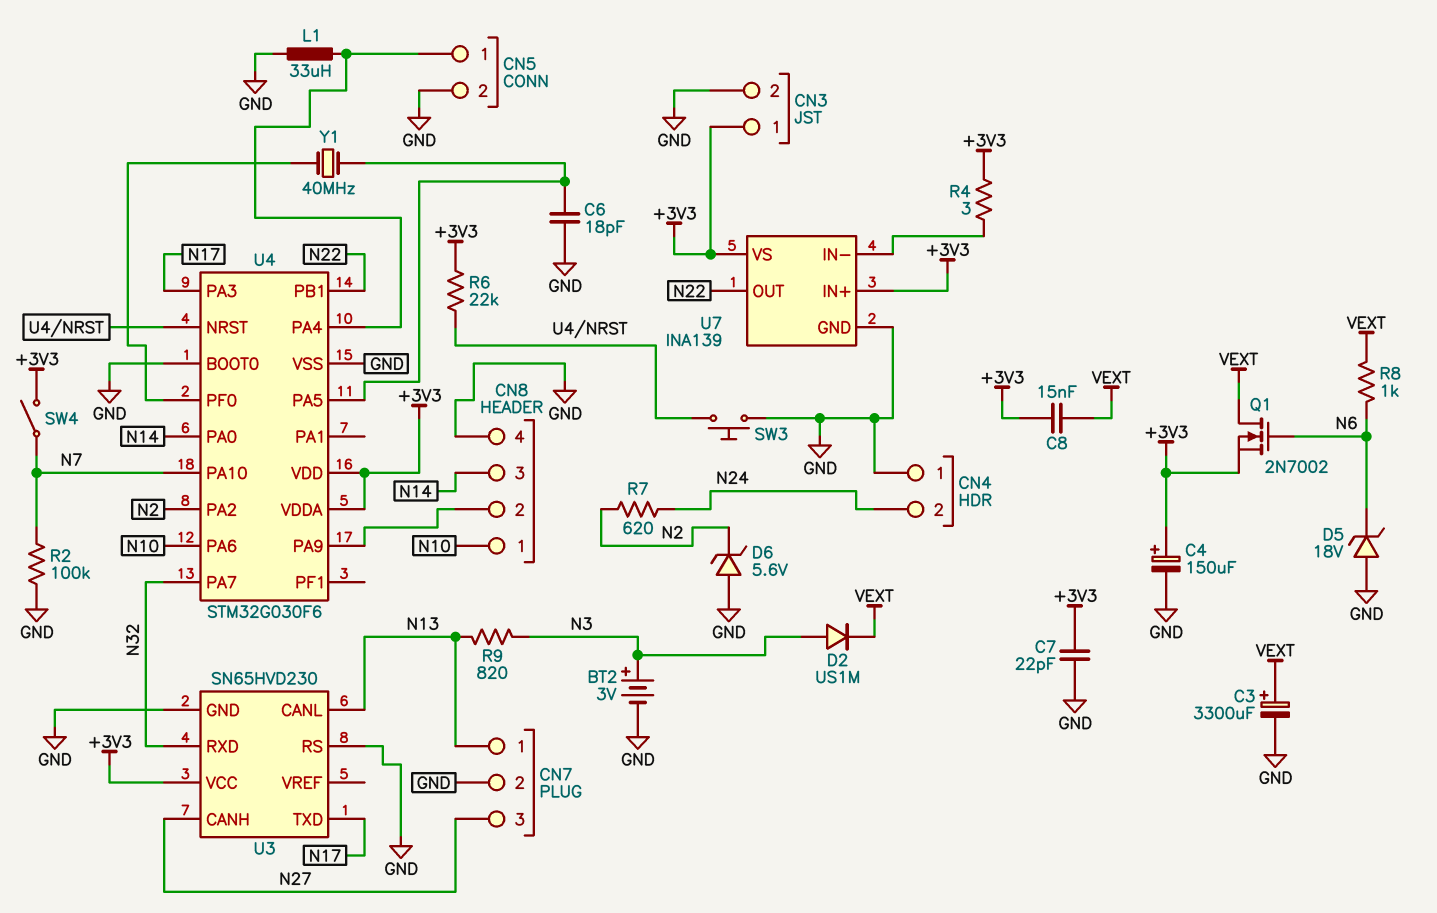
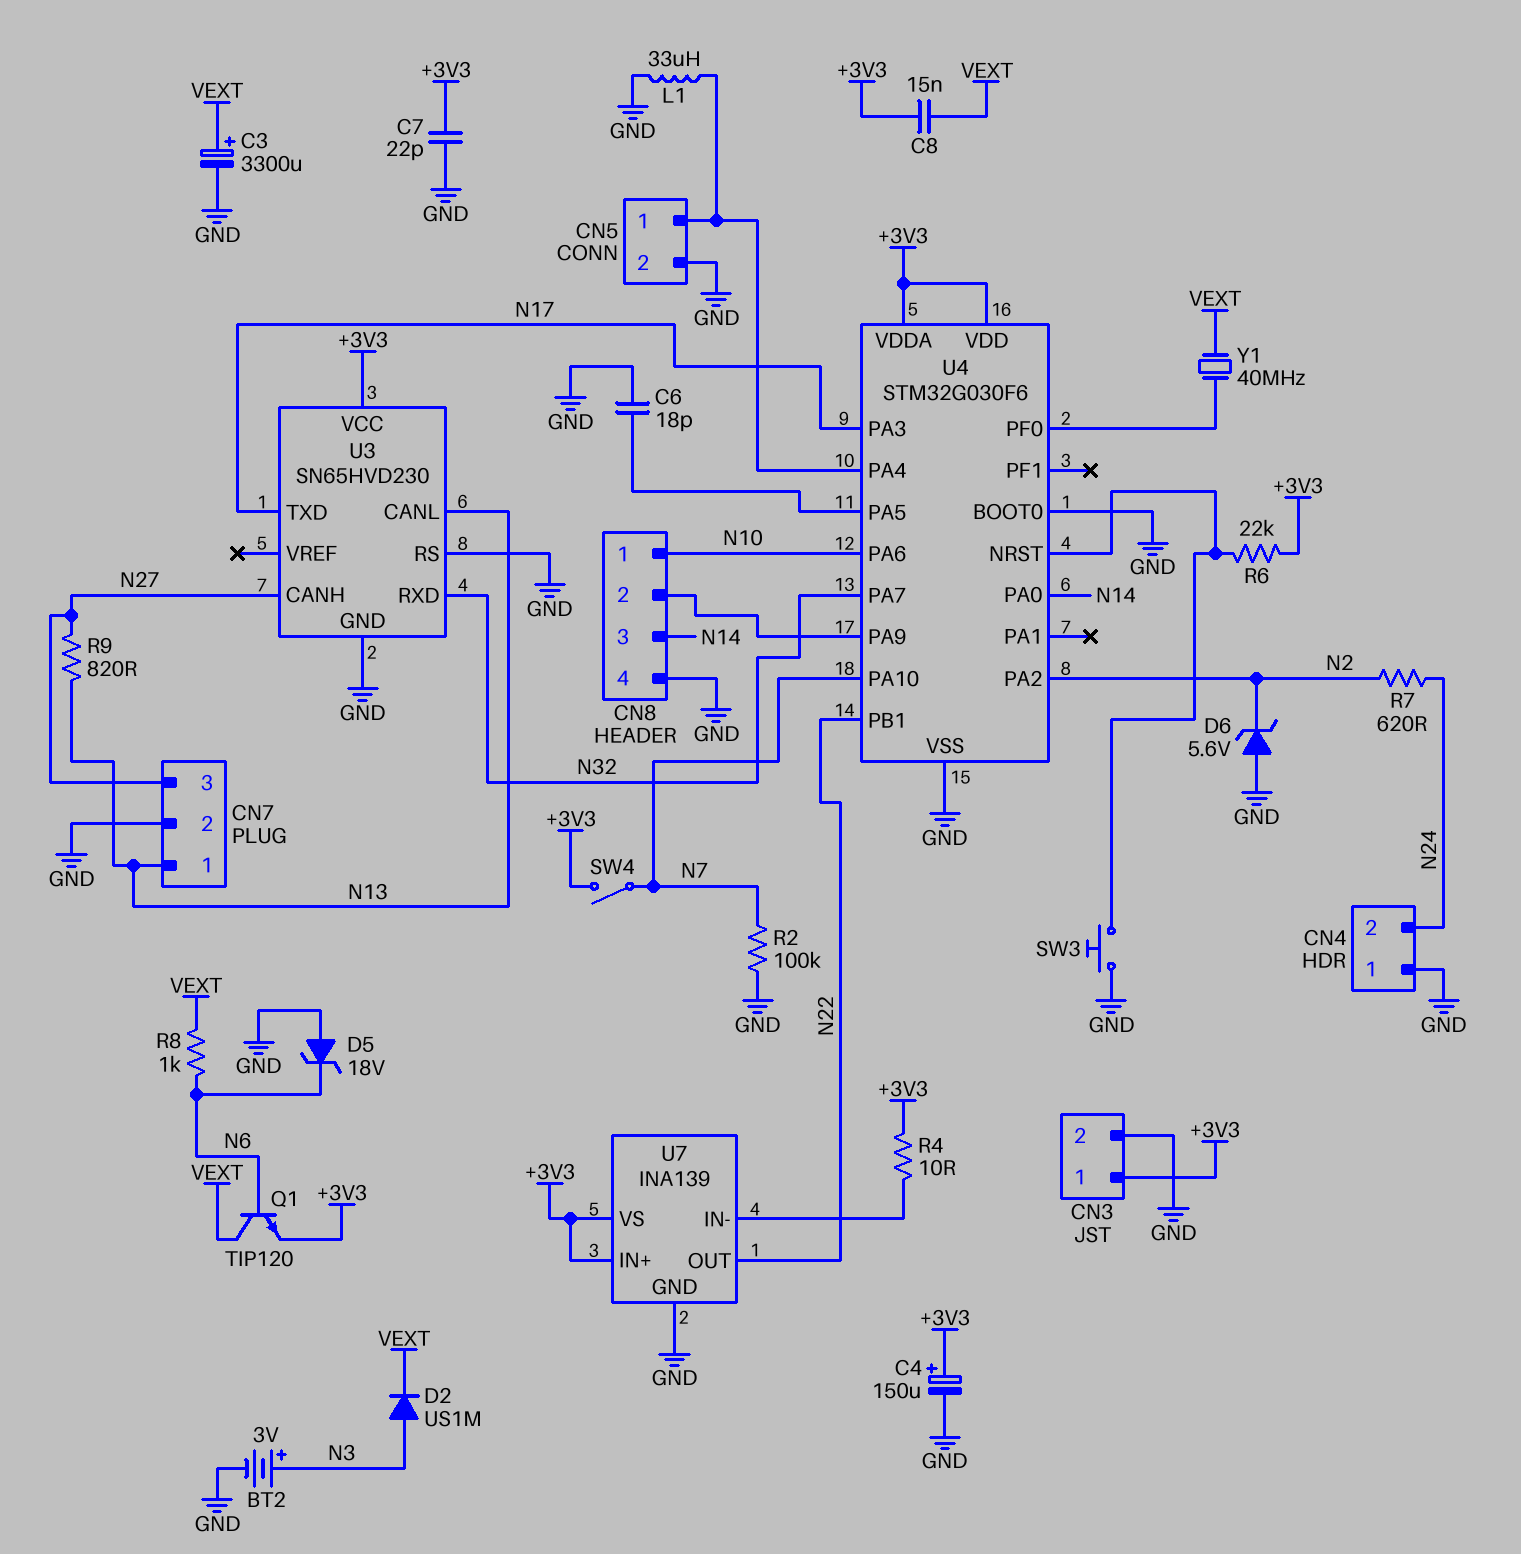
Q1: NMOS 2N7002 (G N6, D VEXT, S +3V3) -> NPN TIP120 (B N6, C VEXT, E +3V3)
R4: 3 (+3V3, U7/IN-) -> 10 (+3V3, U7/IN-)
R9: 820 (N3, N13) -> 820 (N13, N27)
Y1: 40MHz (U4/PA5, U4/PF0) -> 40MHz (U4/PF0, VEXT)

